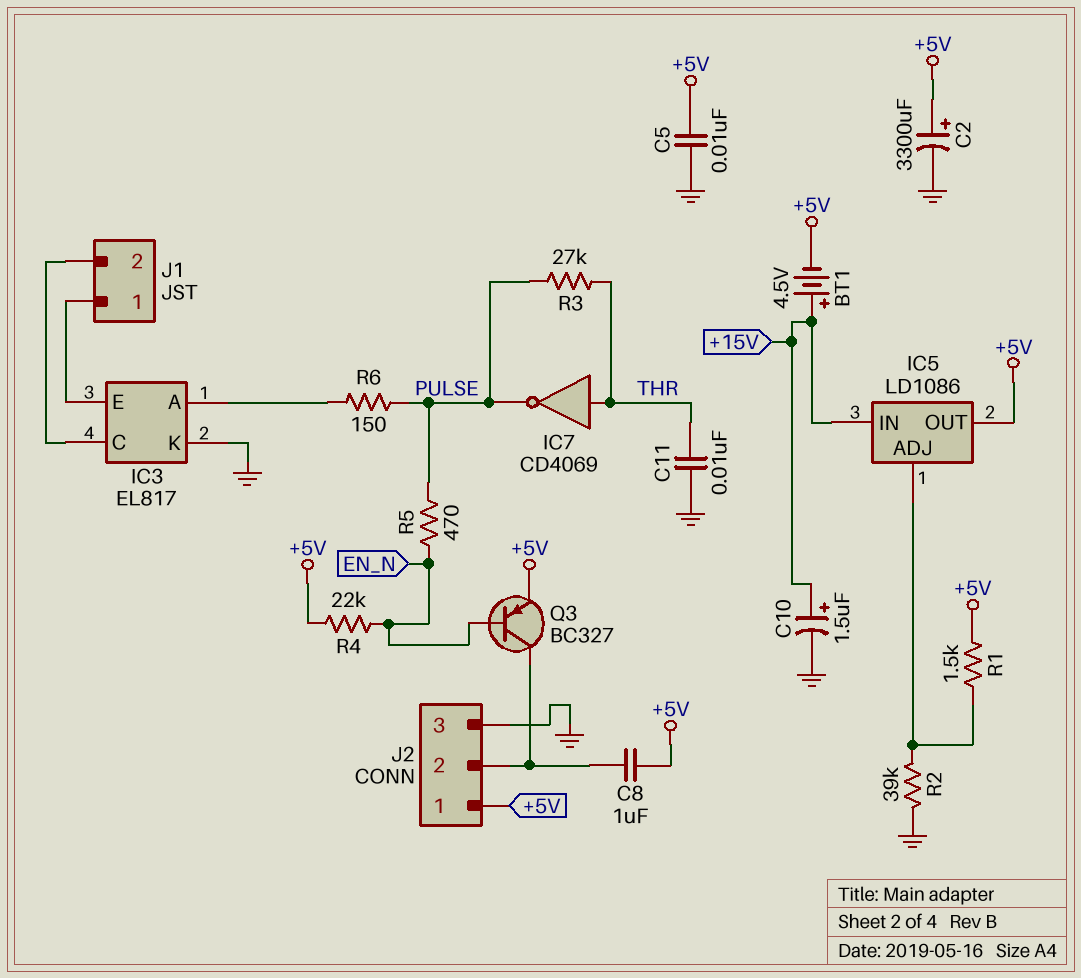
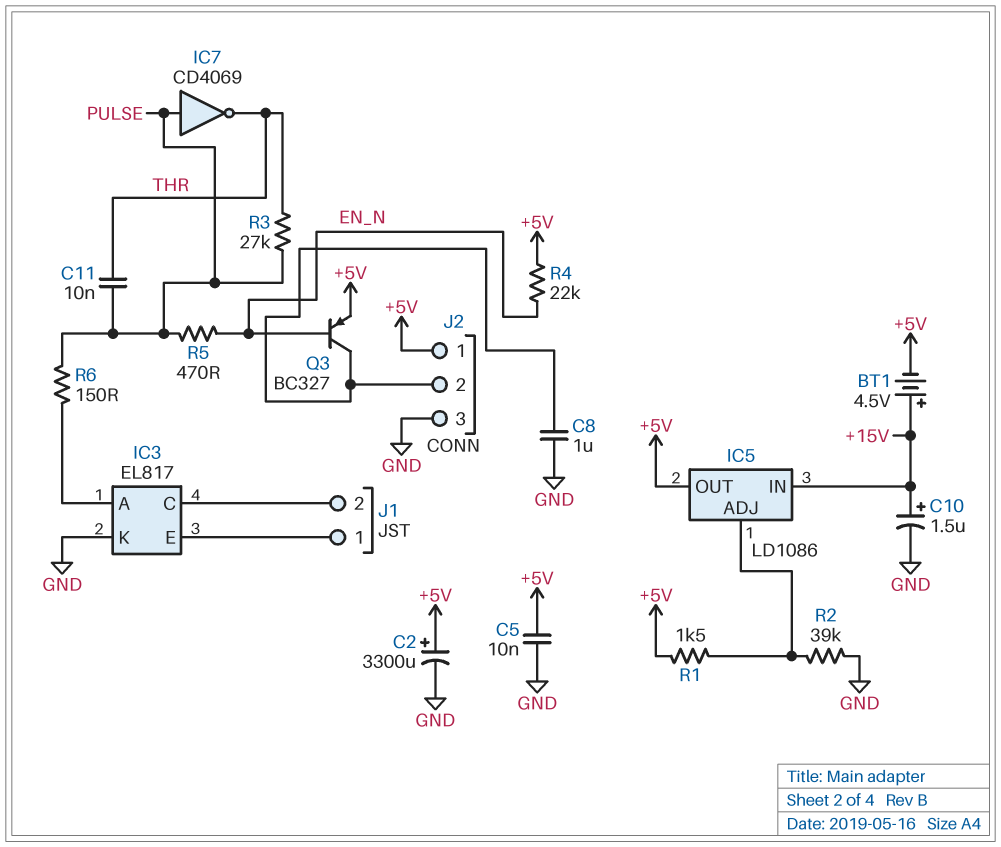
C8: 1uF (+5V, J2/2) -> 1uF (GND, J2/2)
C11: 10nF (GND, THR) -> 10nF (PULSE, THR)
IC7: NOT CD4069 (in THR, out PULSE) -> NOT CD4069 (in PULSE, out THR)

